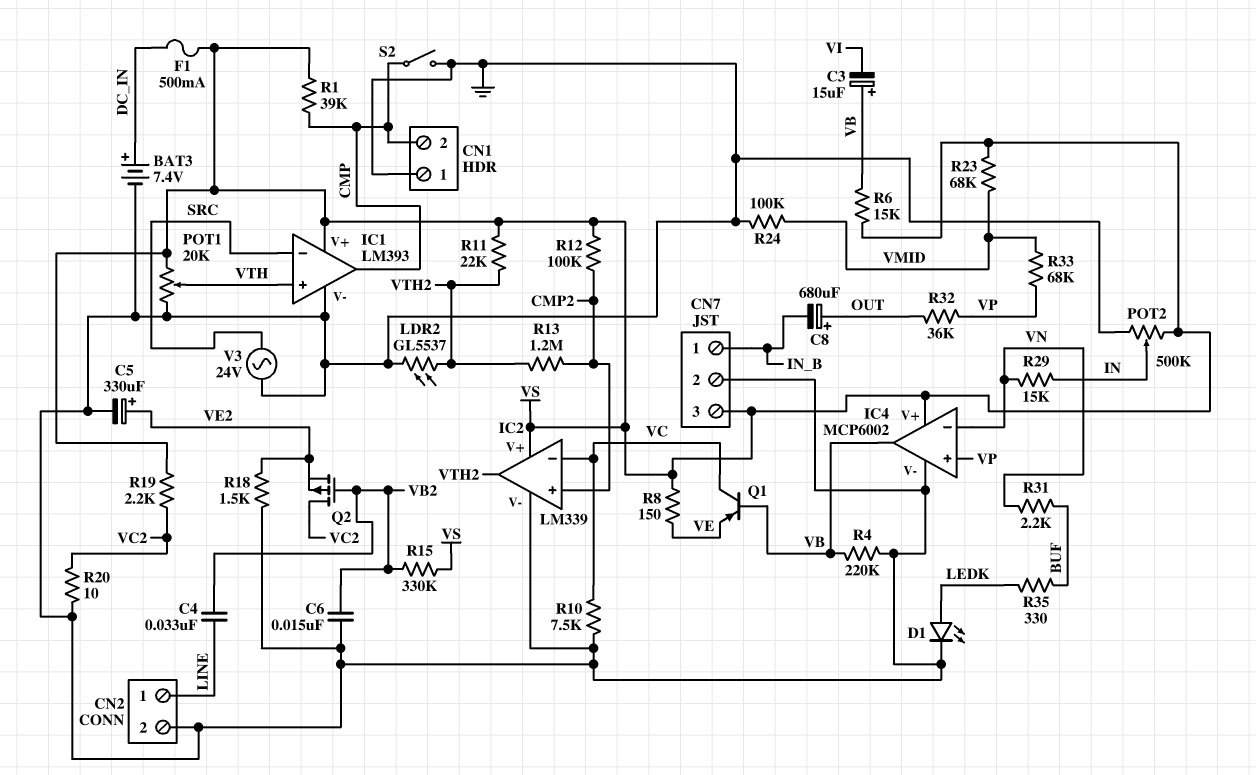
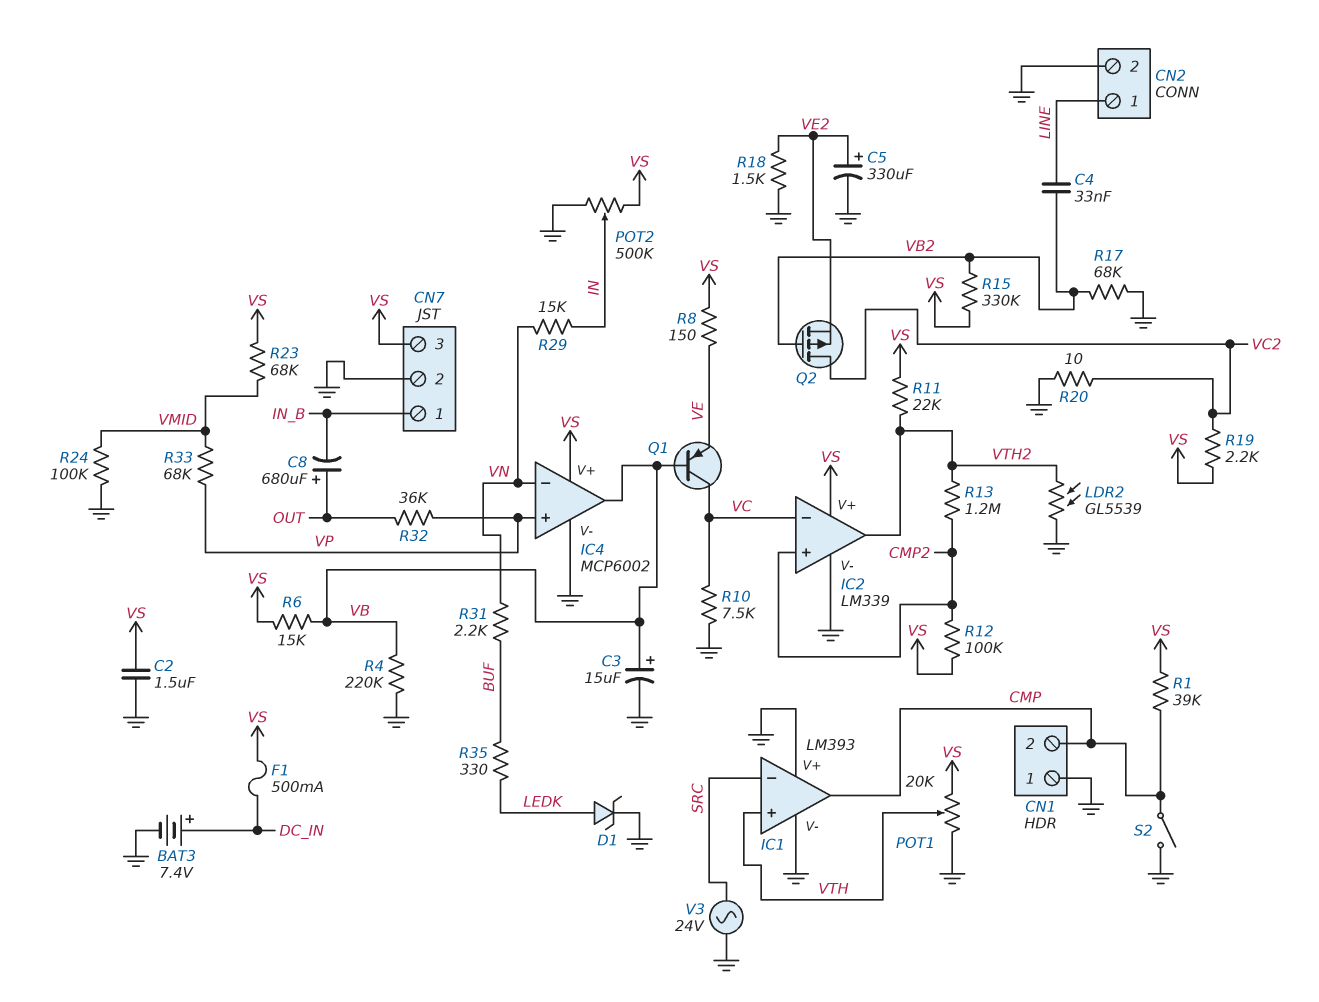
C2: none -> 1.5uF (GND, VS)
C3: 15uF (plus VB, minus VI) -> 15uF (plus VB, minus GND)
C6: 15nF (GND, VB2) -> none
D1: LED (A LEDK, K GND) -> zener (A LEDK, K GND)
IC1 pin V+: VS -> GND
LDR2: GL5537 (GND, VTH2) -> GL5539 (GND, VTH2)
R17: none -> 68k (GND, VB2)

